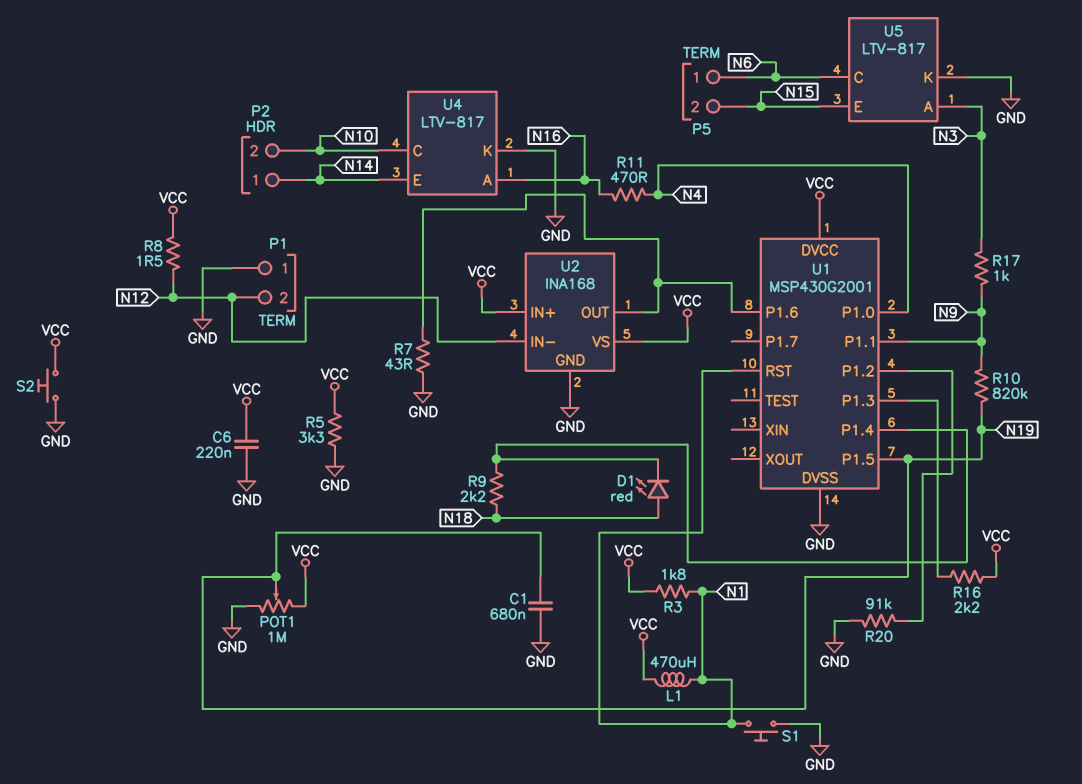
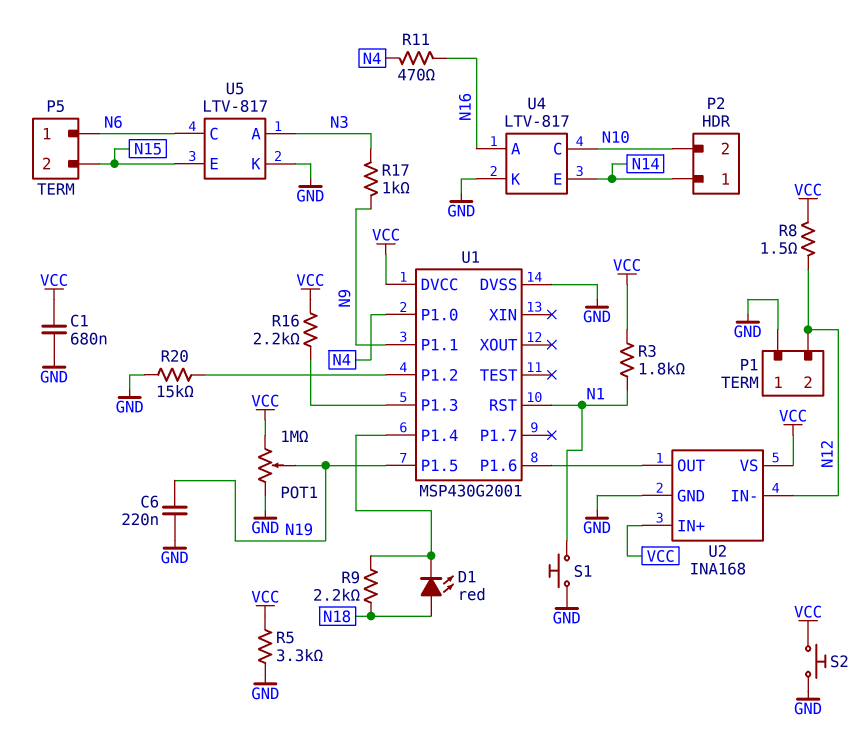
C1: 680nF (GND, N19) -> 680nF (GND, VCC)
C6: 220nF (GND, VCC) -> 220nF (GND, N19)
L1: 470uH (N1, VCC) -> none
R7: 43 (GND, U1/P1.6) -> none
R10: 820k (N9, N19) -> none
R20: 91k (GND, U1/P1.2) -> 15k (GND, U1/P1.2)

